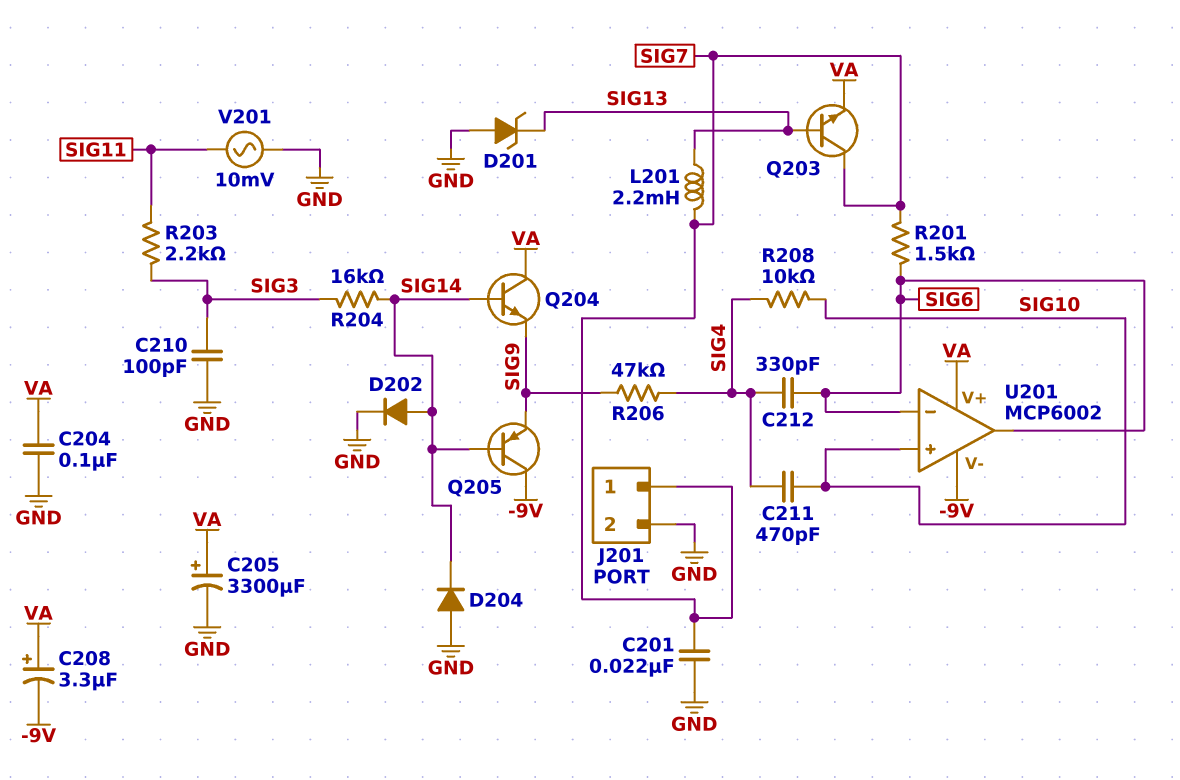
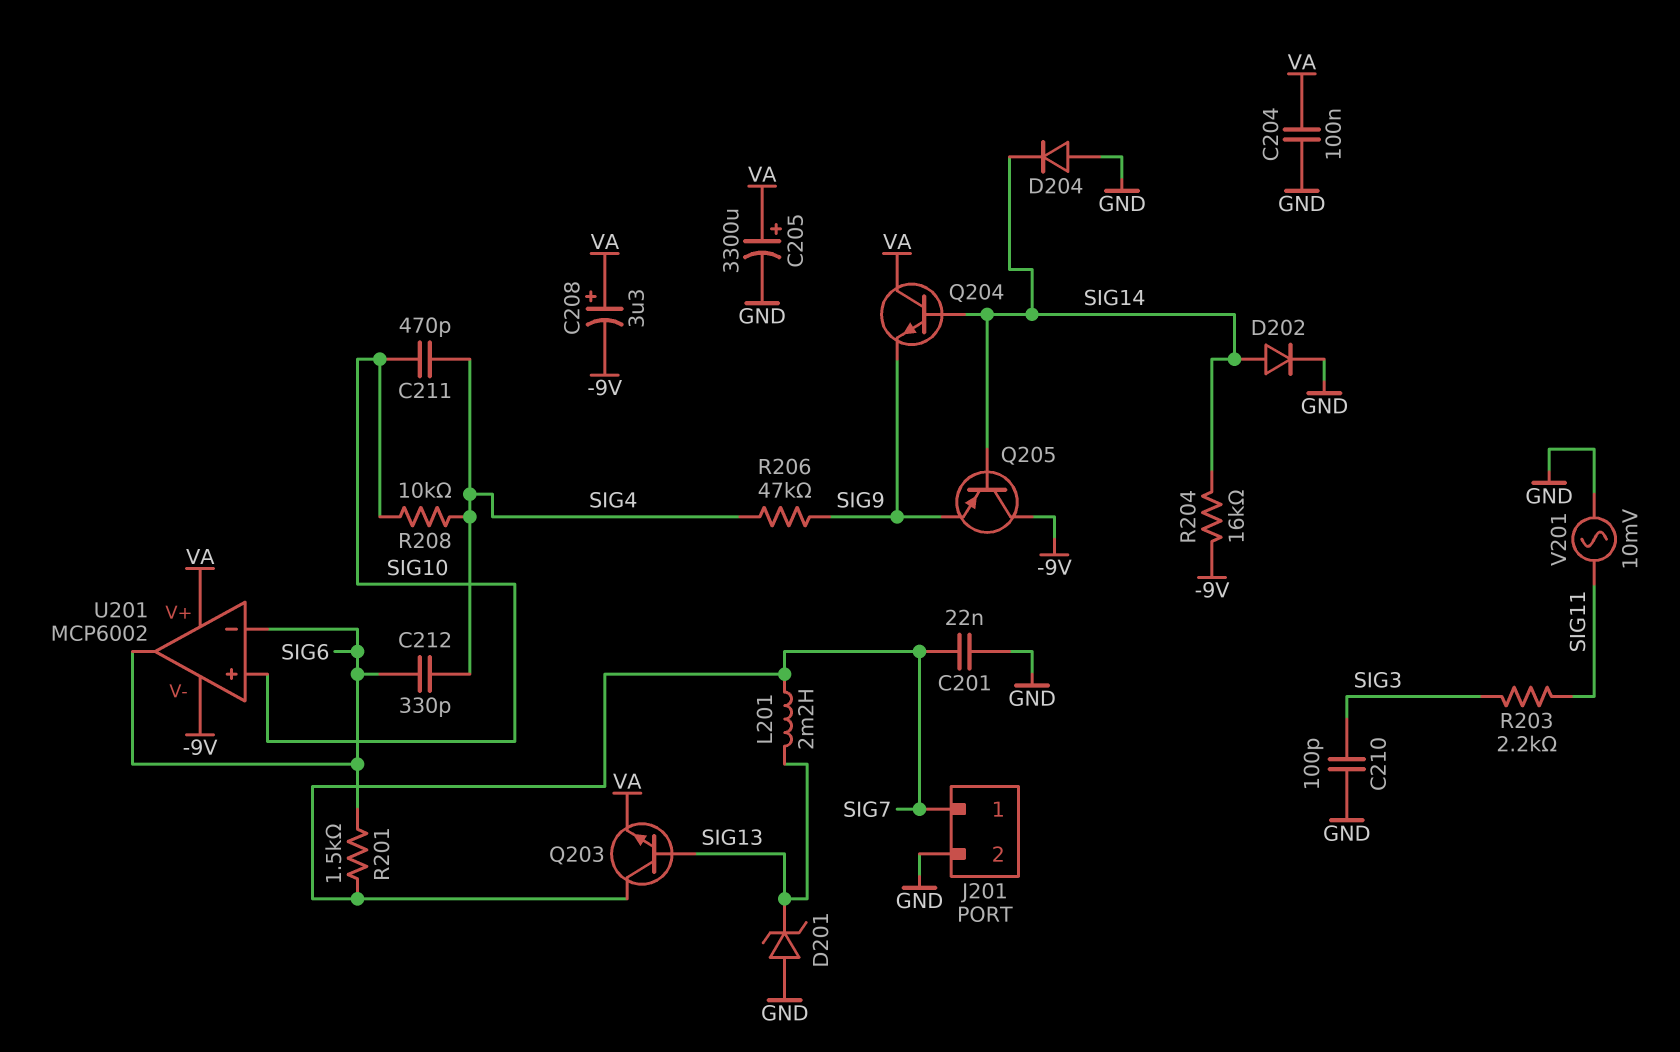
R204: 16k (SIG3, SIG14) -> 16k (-9V, SIG14)

